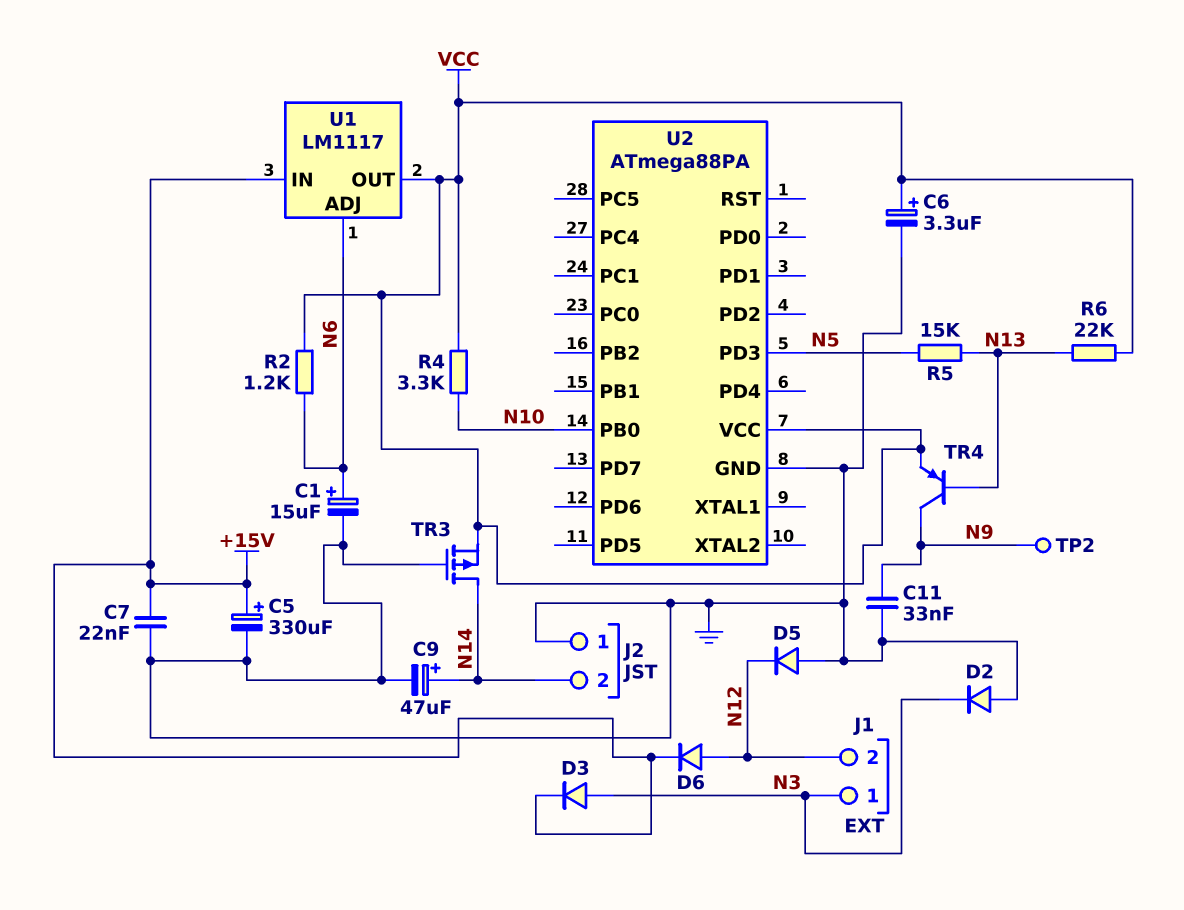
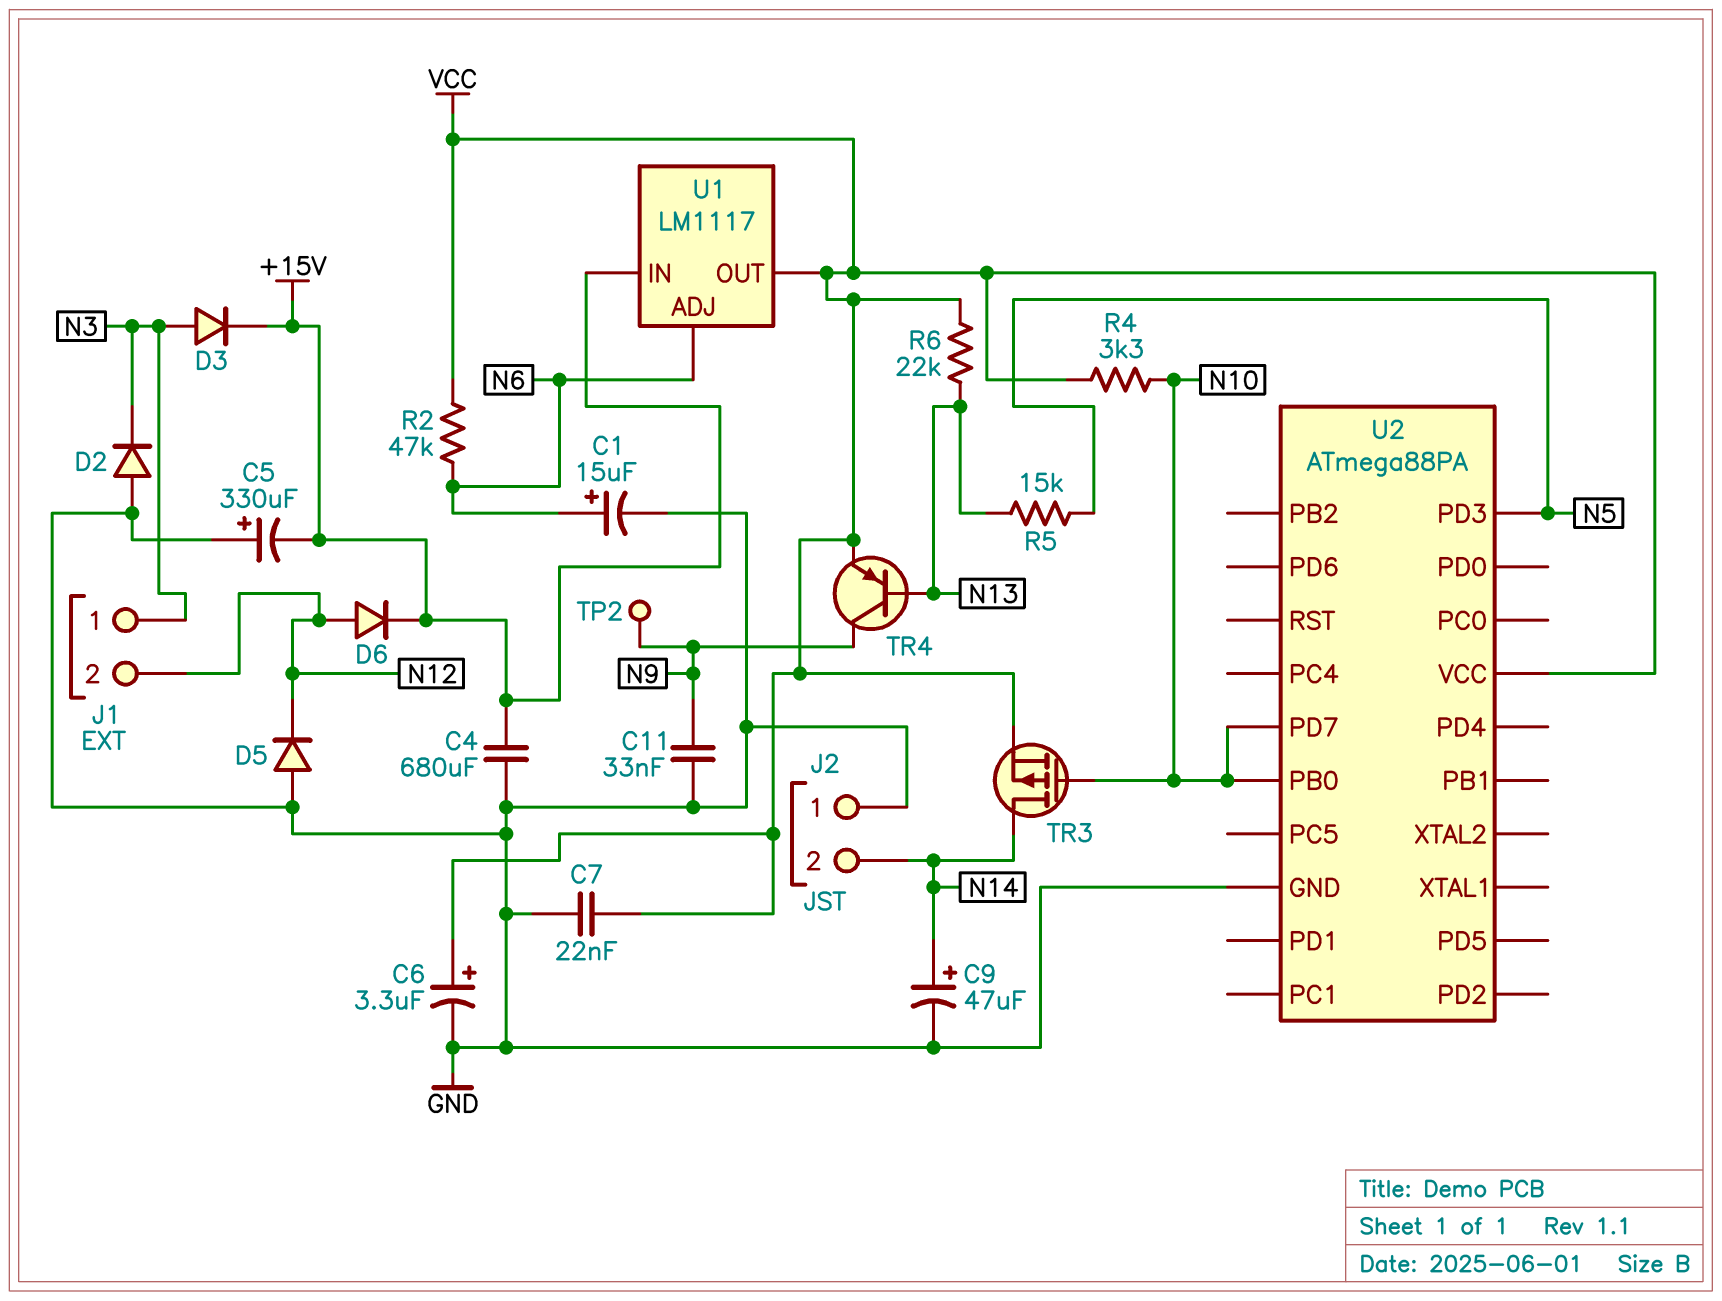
C4: none -> 680uF (+15V, GND)
C5: 330uF (plus +15V, minus GND) -> 330uF (plus GND, minus +15V)
C7: 22nF (+15V, GND) -> 22nF (GND, VCC)
R2: 1.2k (N6, VCC) -> 47k (N6, VCC)
TR3: PMOS (G GND, D N14, S VCC) -> PMOS (G N10, D N14, S VCC)
U2 pin PD7: none -> N10

